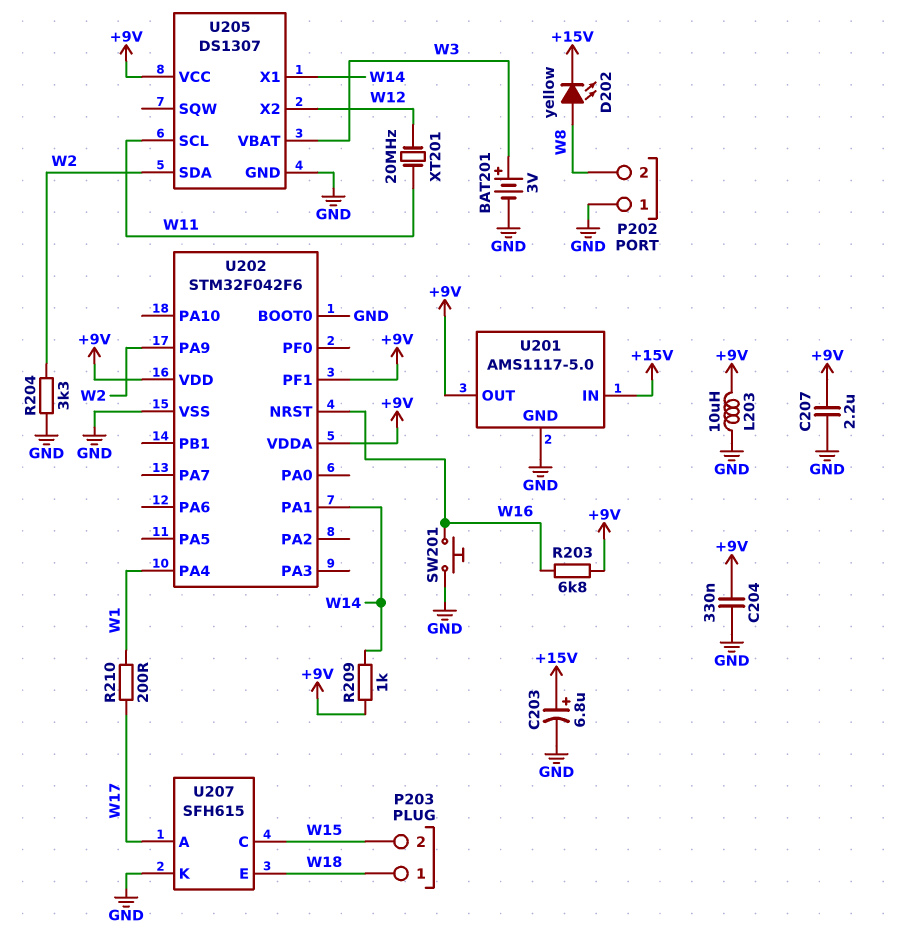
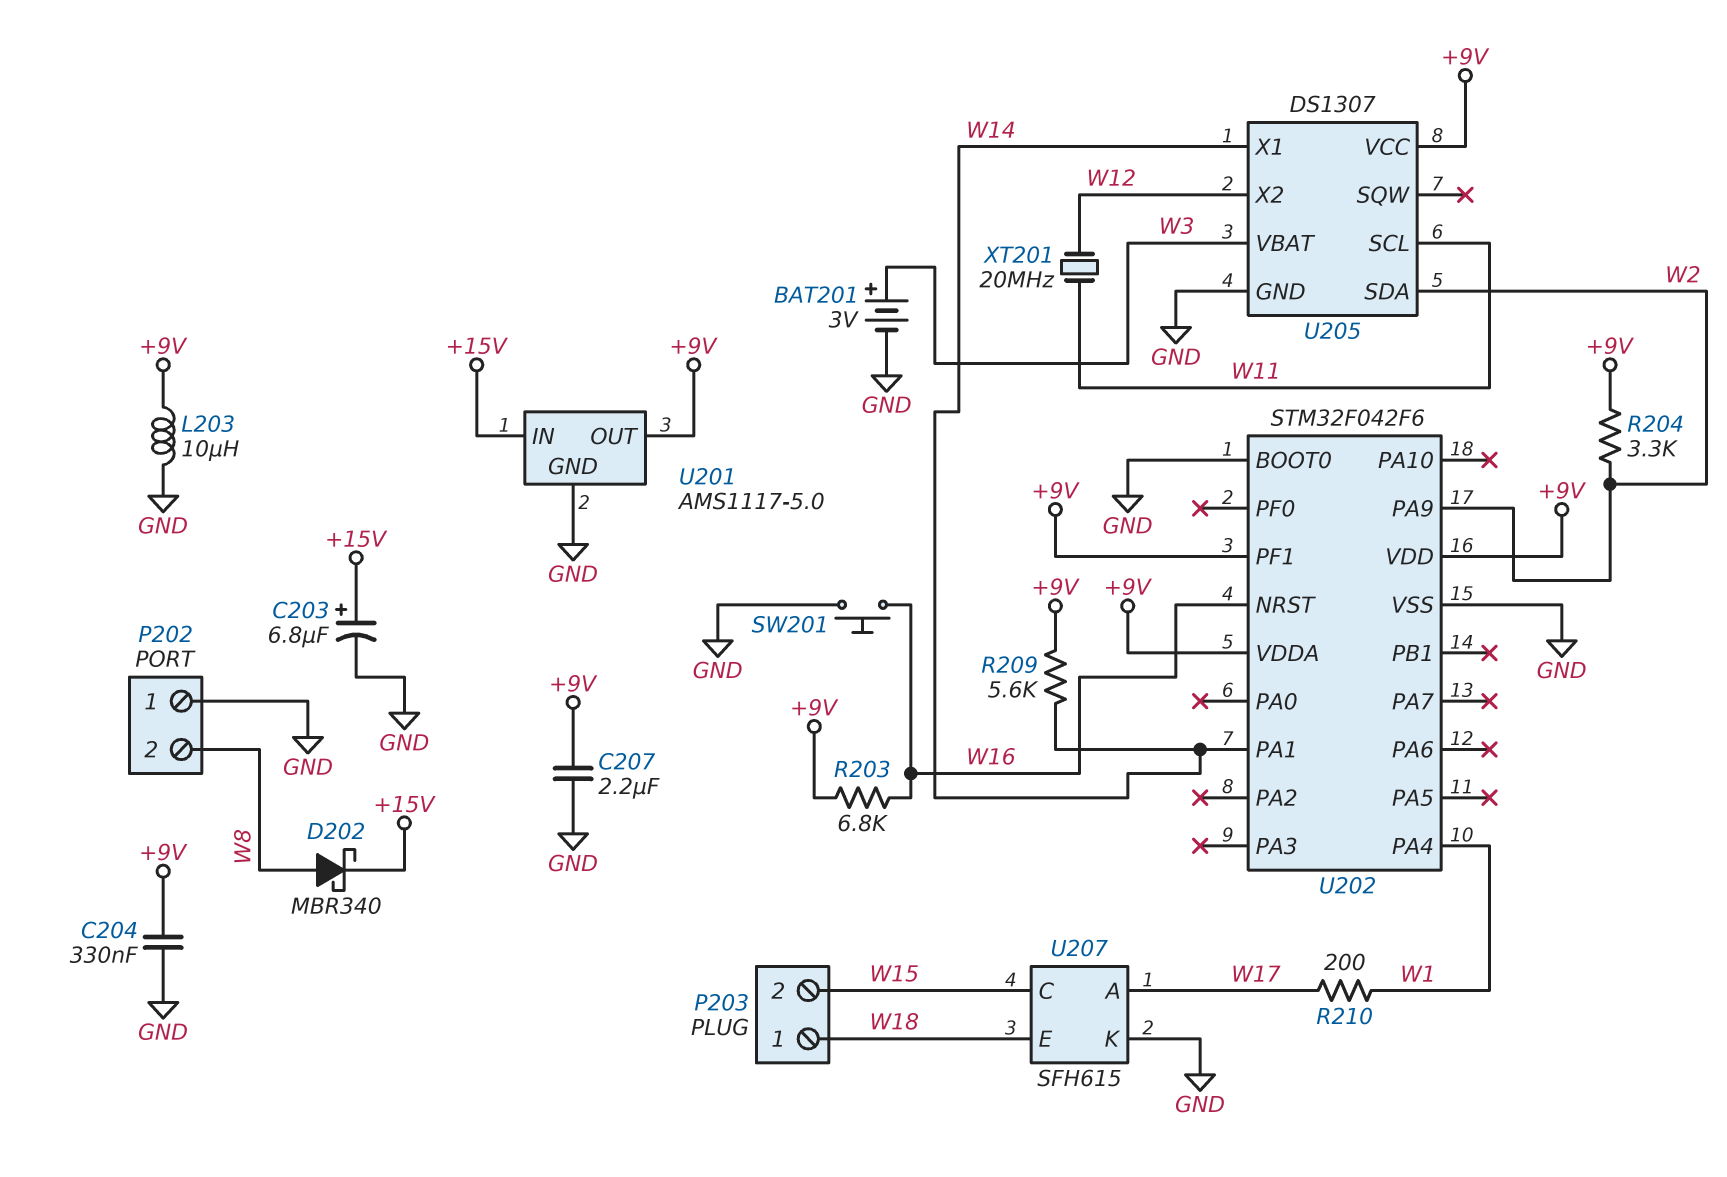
D202: LED yellow (A W8, K +15V) -> schottky MBR340 (A W8, K +15V)
R204: 3.3k (GND, W2) -> 3.3k (+9V, W2)
R209: 1k (+9V, W14) -> 5.6k (+9V, W14)

